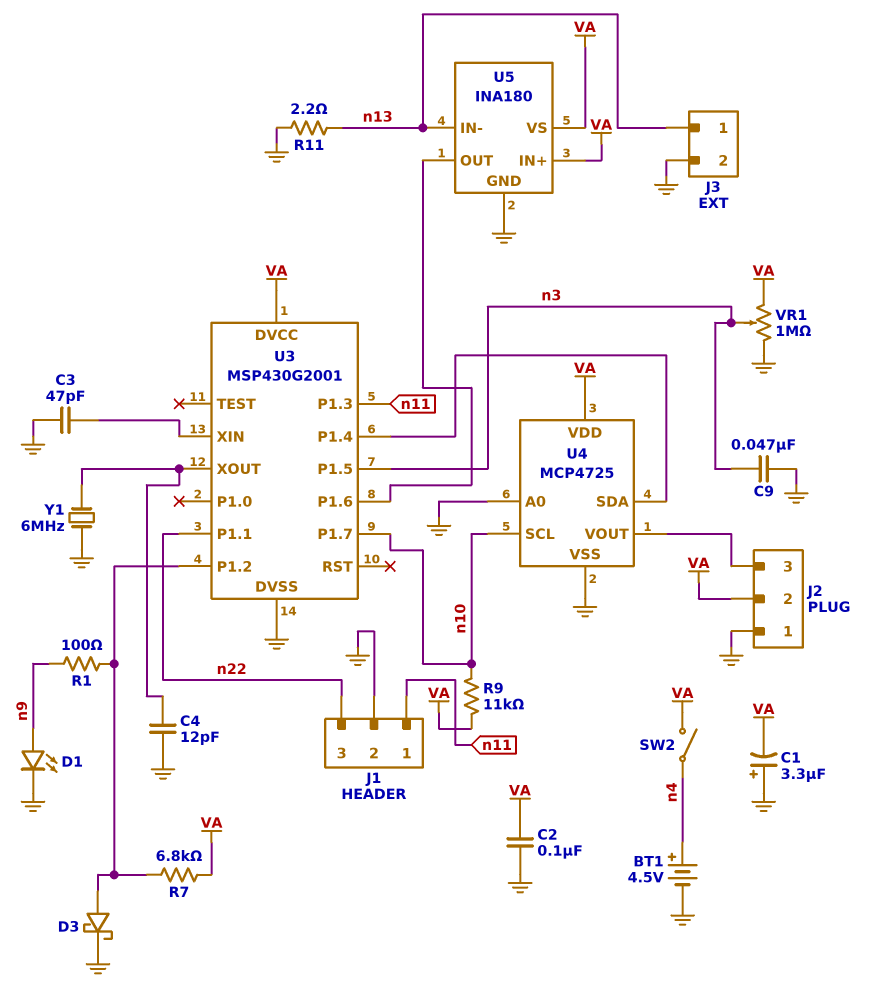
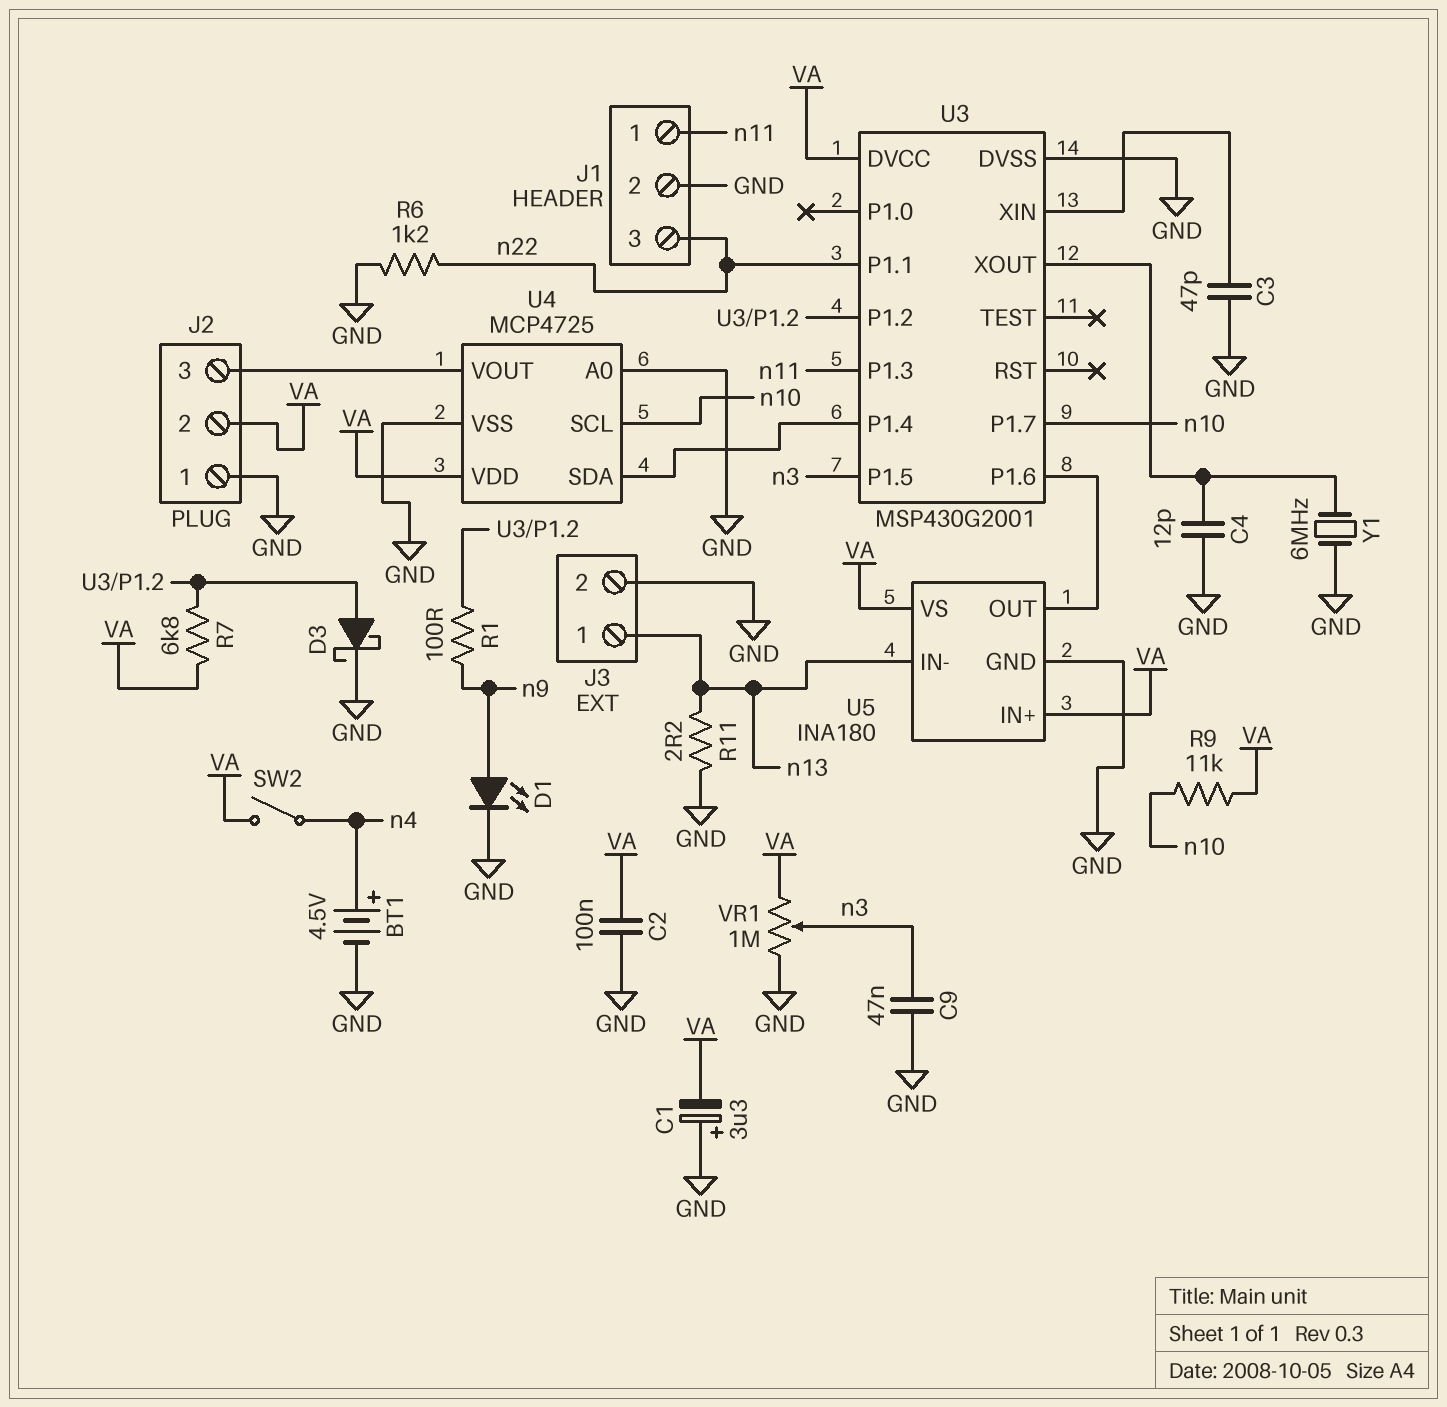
R6: none -> 1.2k (GND, n22)

